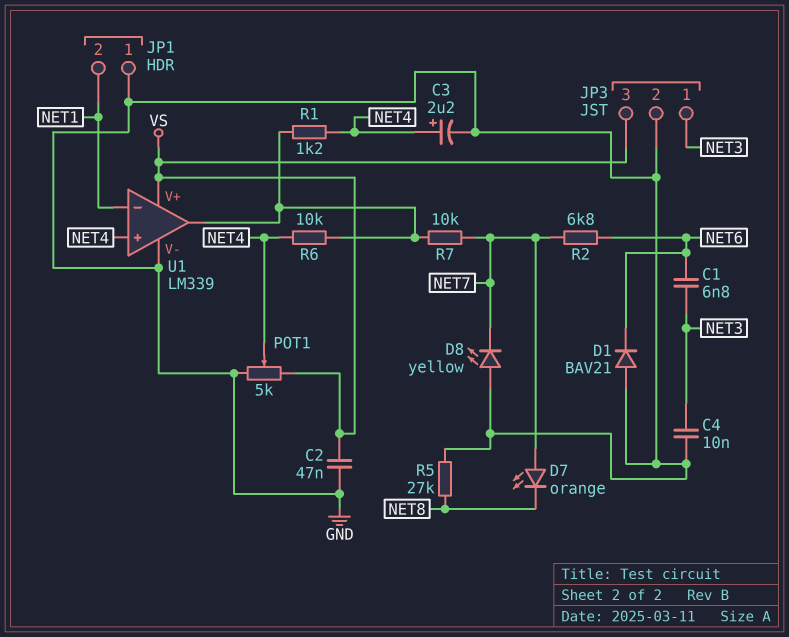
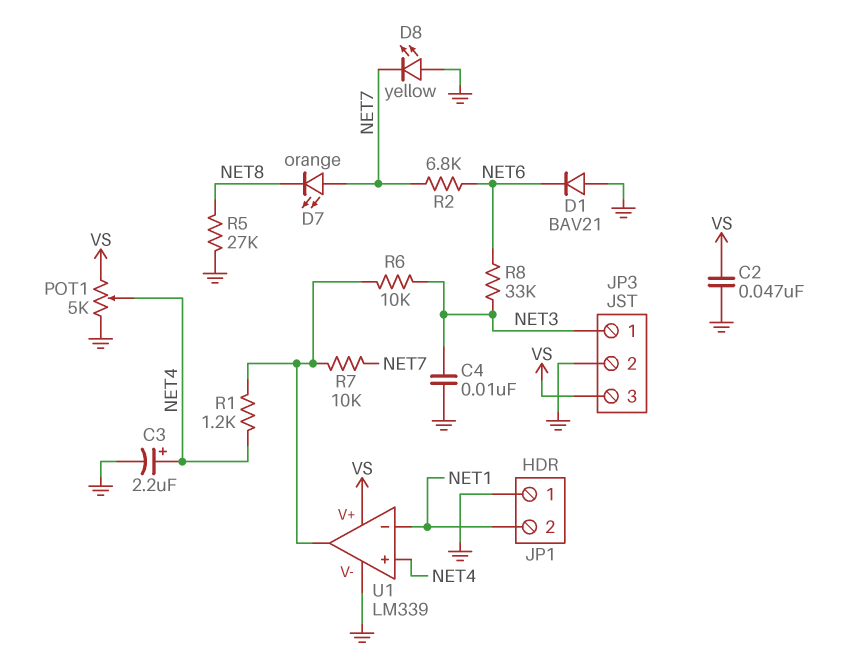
C1: 6.8nF (NET3, NET6) -> none
R6: 10k (NET4, U1/out) -> 10k (NET3, U1/out)
R8: none -> 33k (NET3, NET6)

